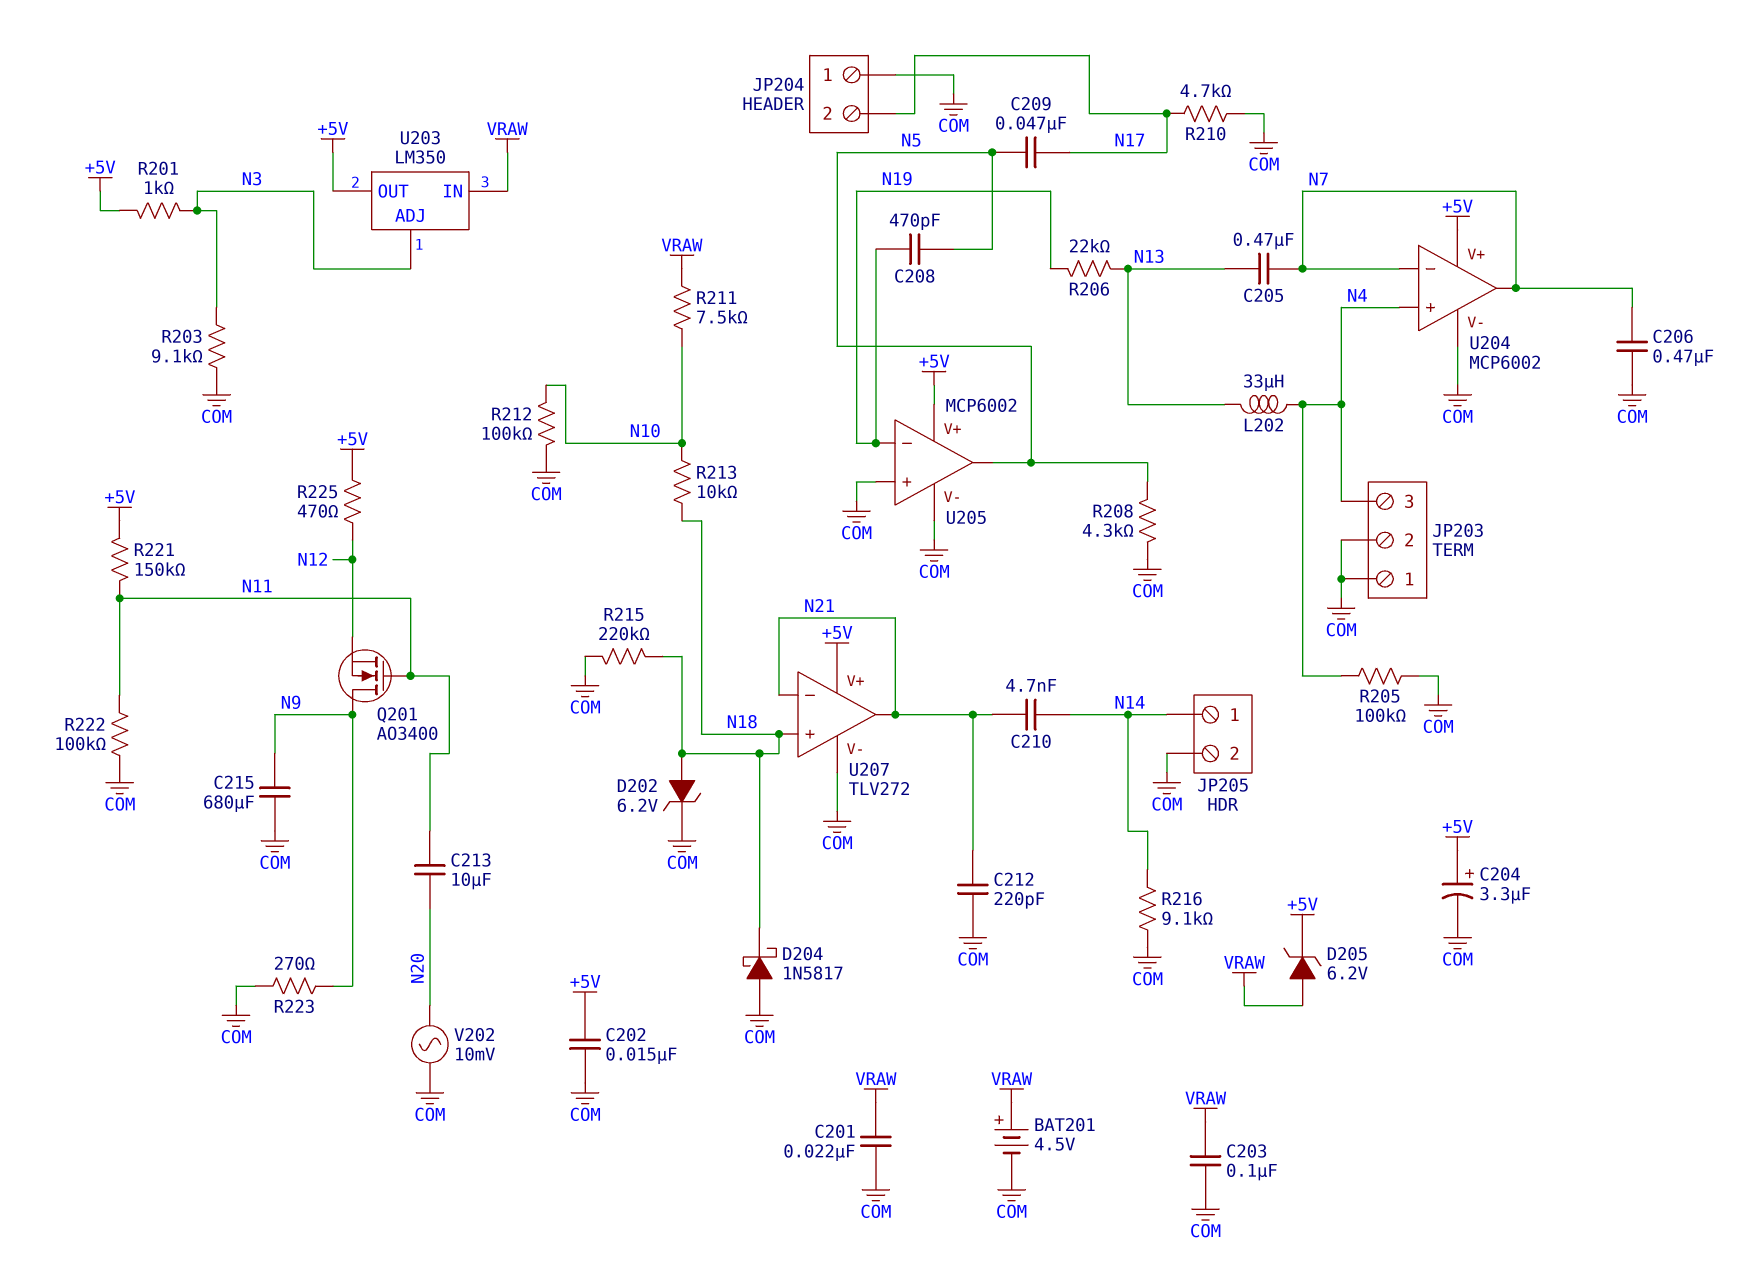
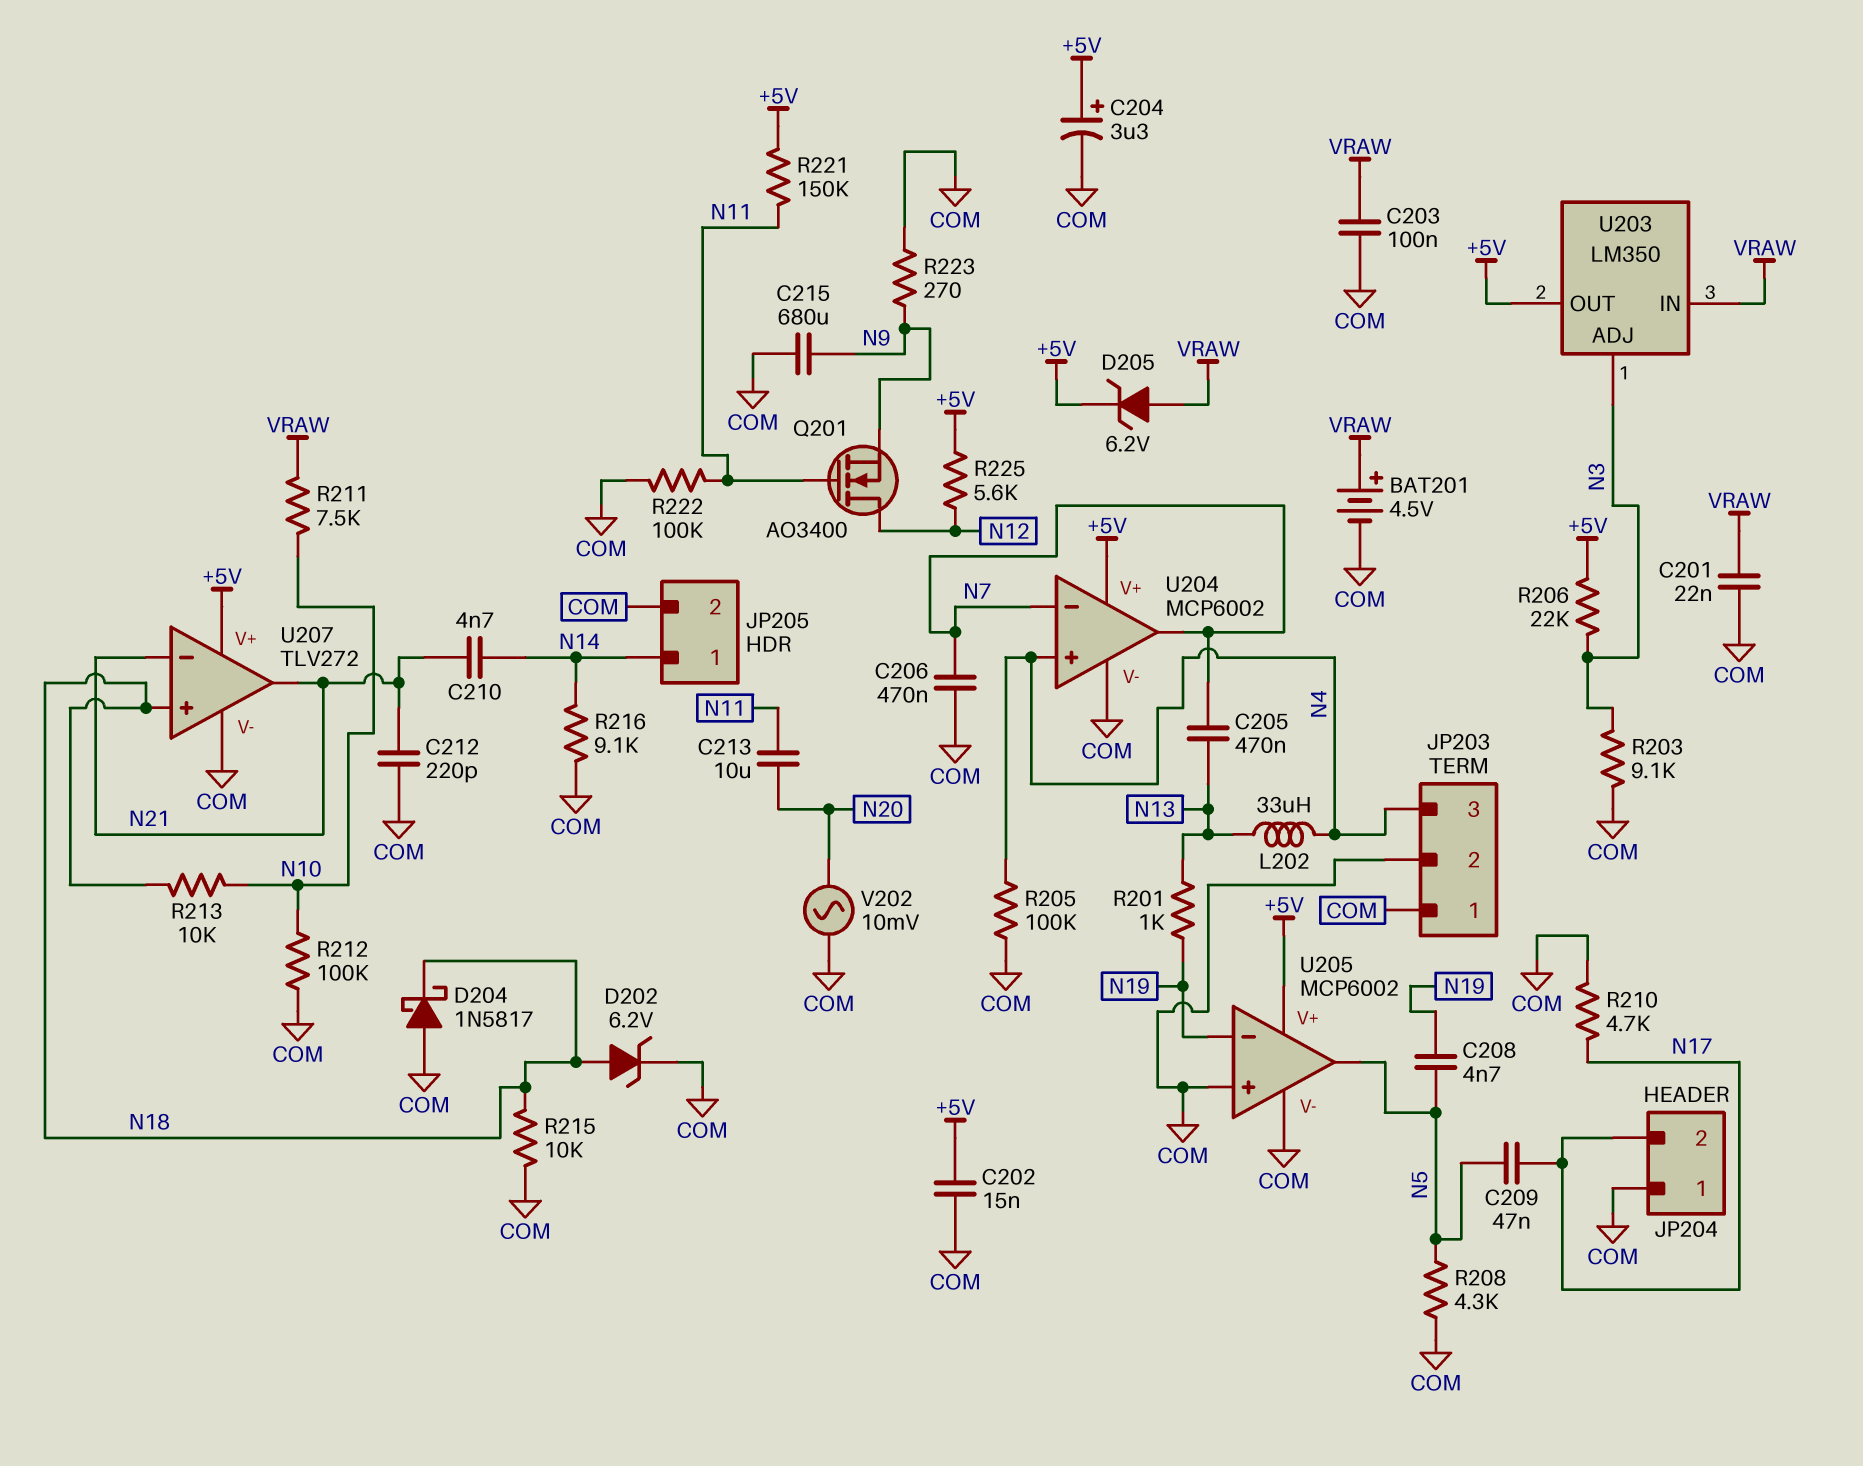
C208: 470pF (N5, N19) -> 4.7nF (N5, N19)
Q201: NMOS AO3400 (G N11, D N9, S N12) -> NMOS AO3400 (G N11, D N12, S N9)
R201: 1k (+5V, N3) -> 1k (N13, N19)
R206: 22k (N13, N19) -> 22k (+5V, N3)
R215: 220k (COM, N18) -> 10k (COM, N18)
R225: 470 (+5V, N12) -> 5.6k (+5V, N12)

